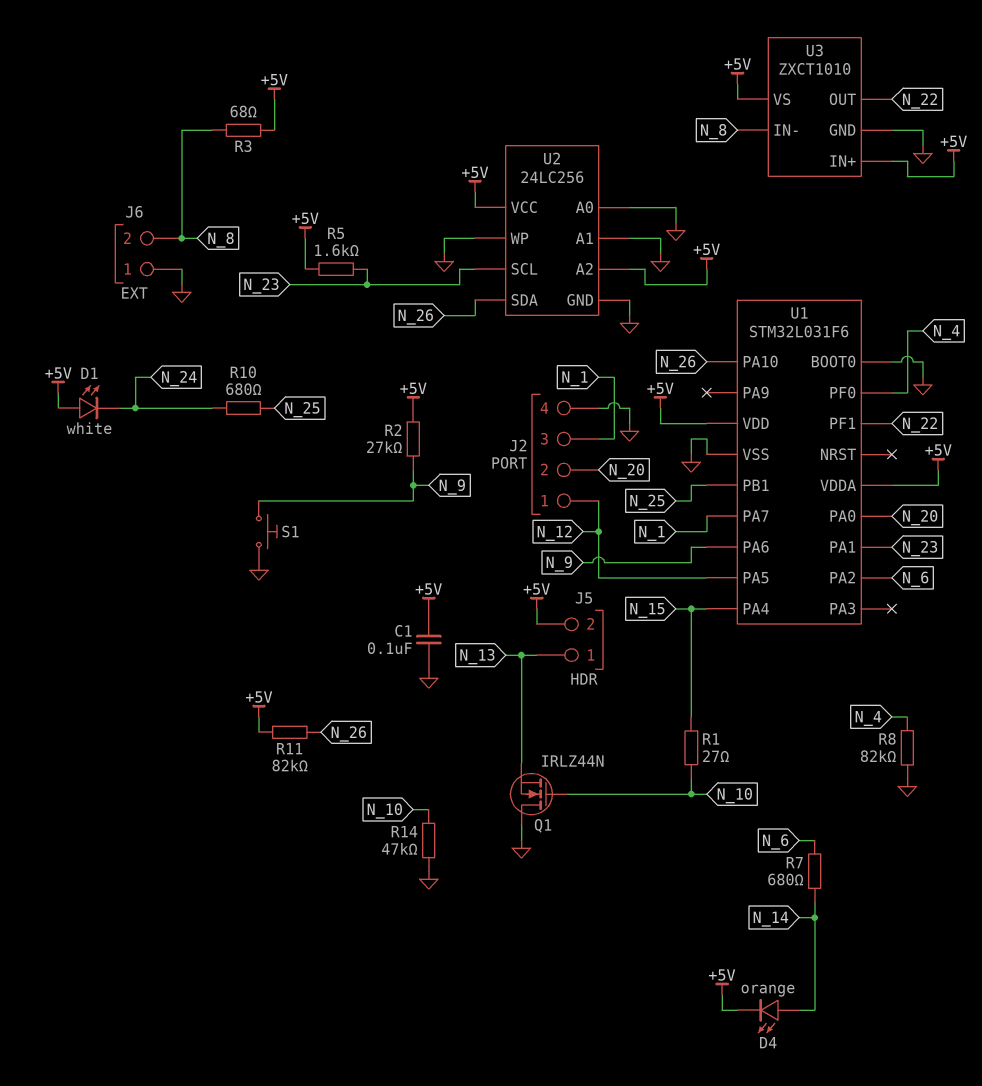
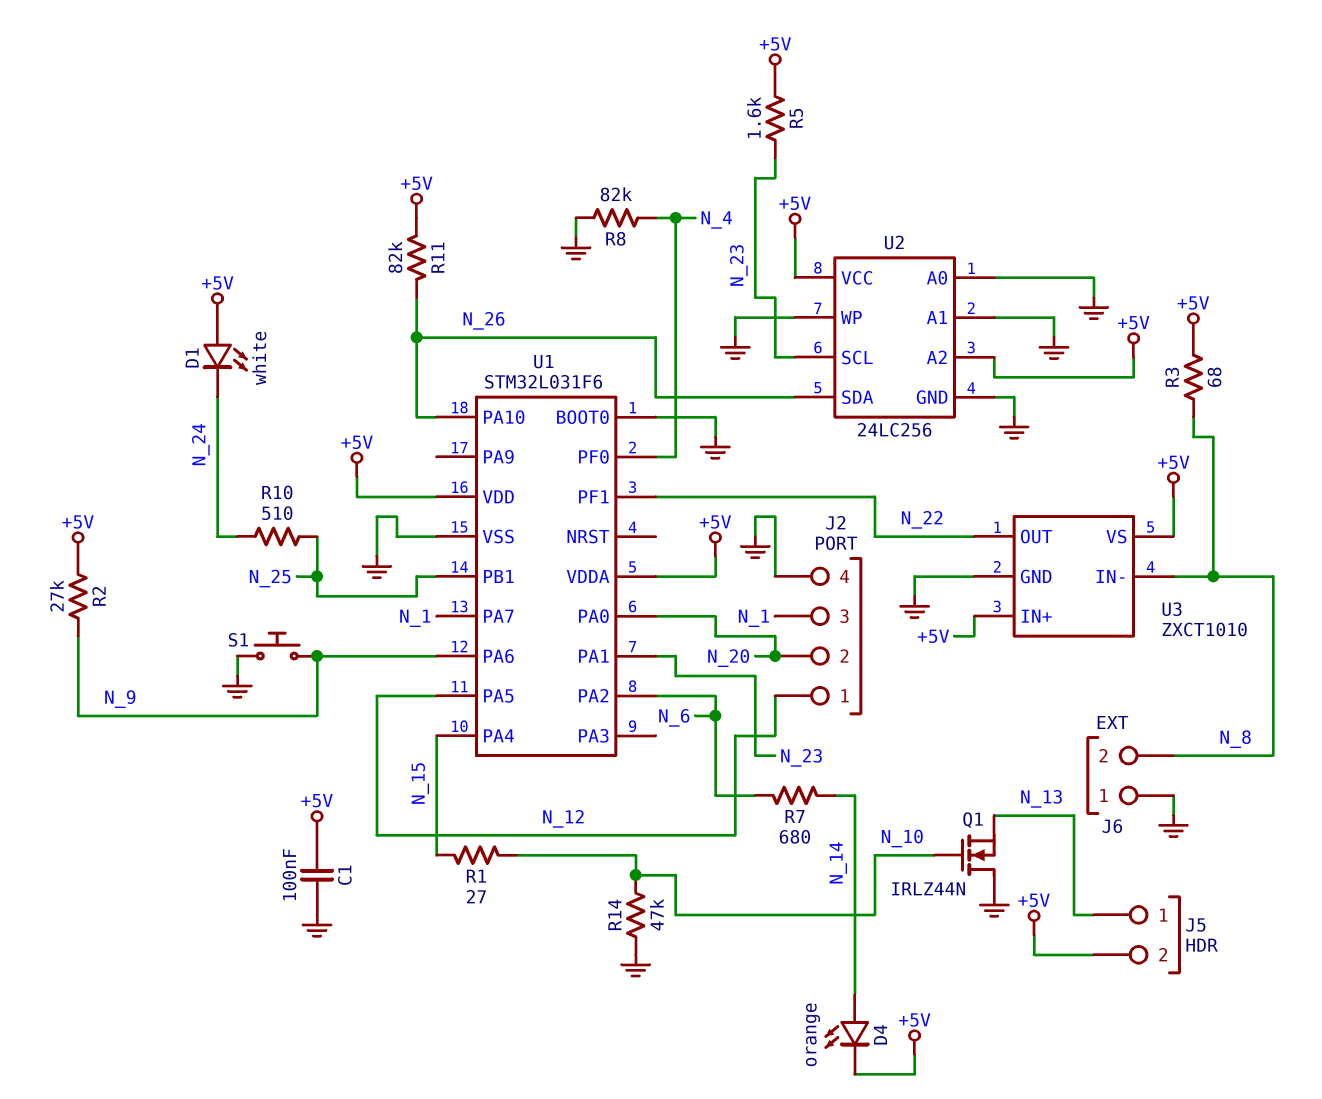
R10: 680 (N_24, N_25) -> 510 (N_24, N_25)

